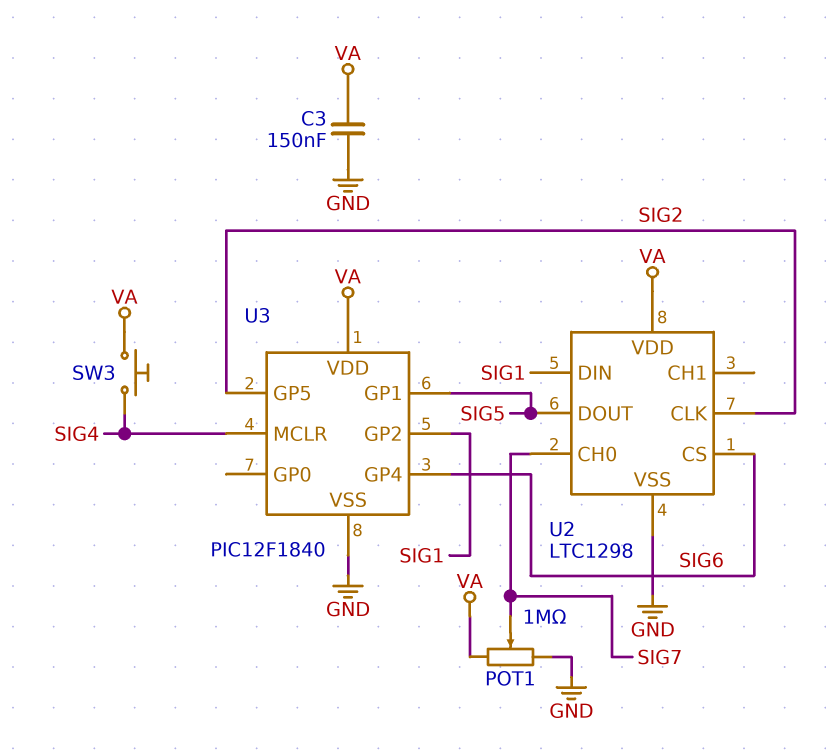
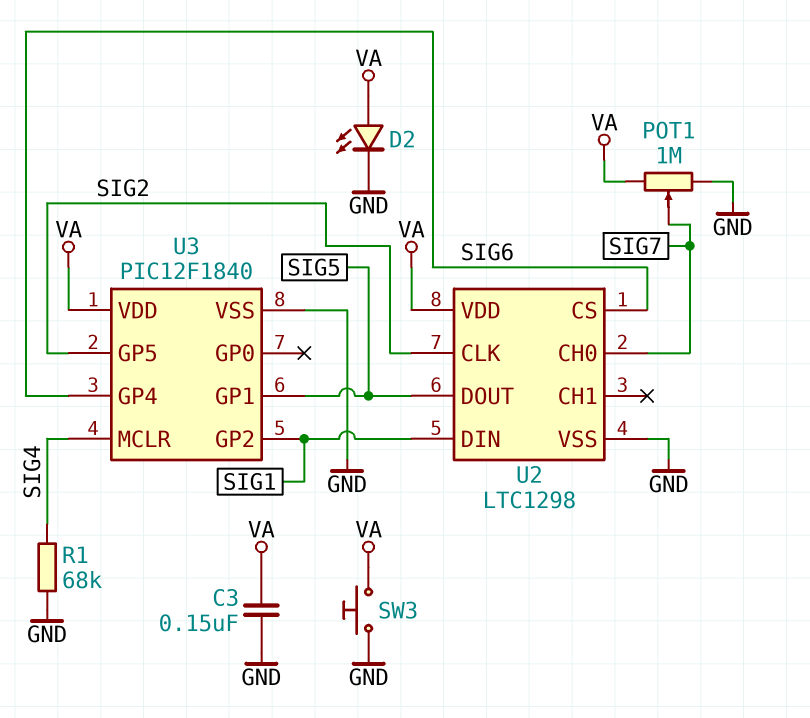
D2: none -> LED (A VA, K GND)
R1: none -> 68k (GND, SIG4)
SW3: button (SIG4, VA) -> button (GND, VA)

